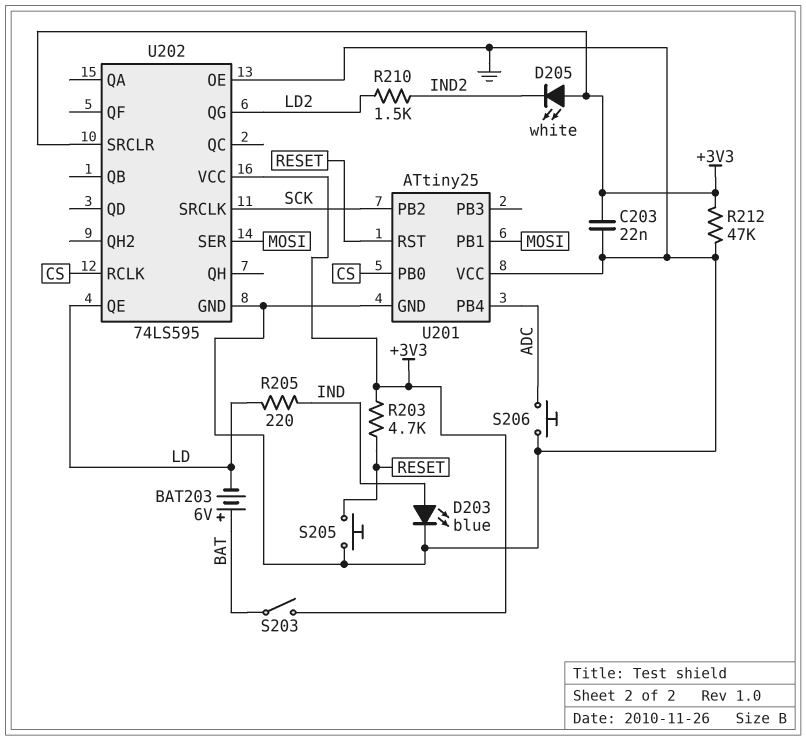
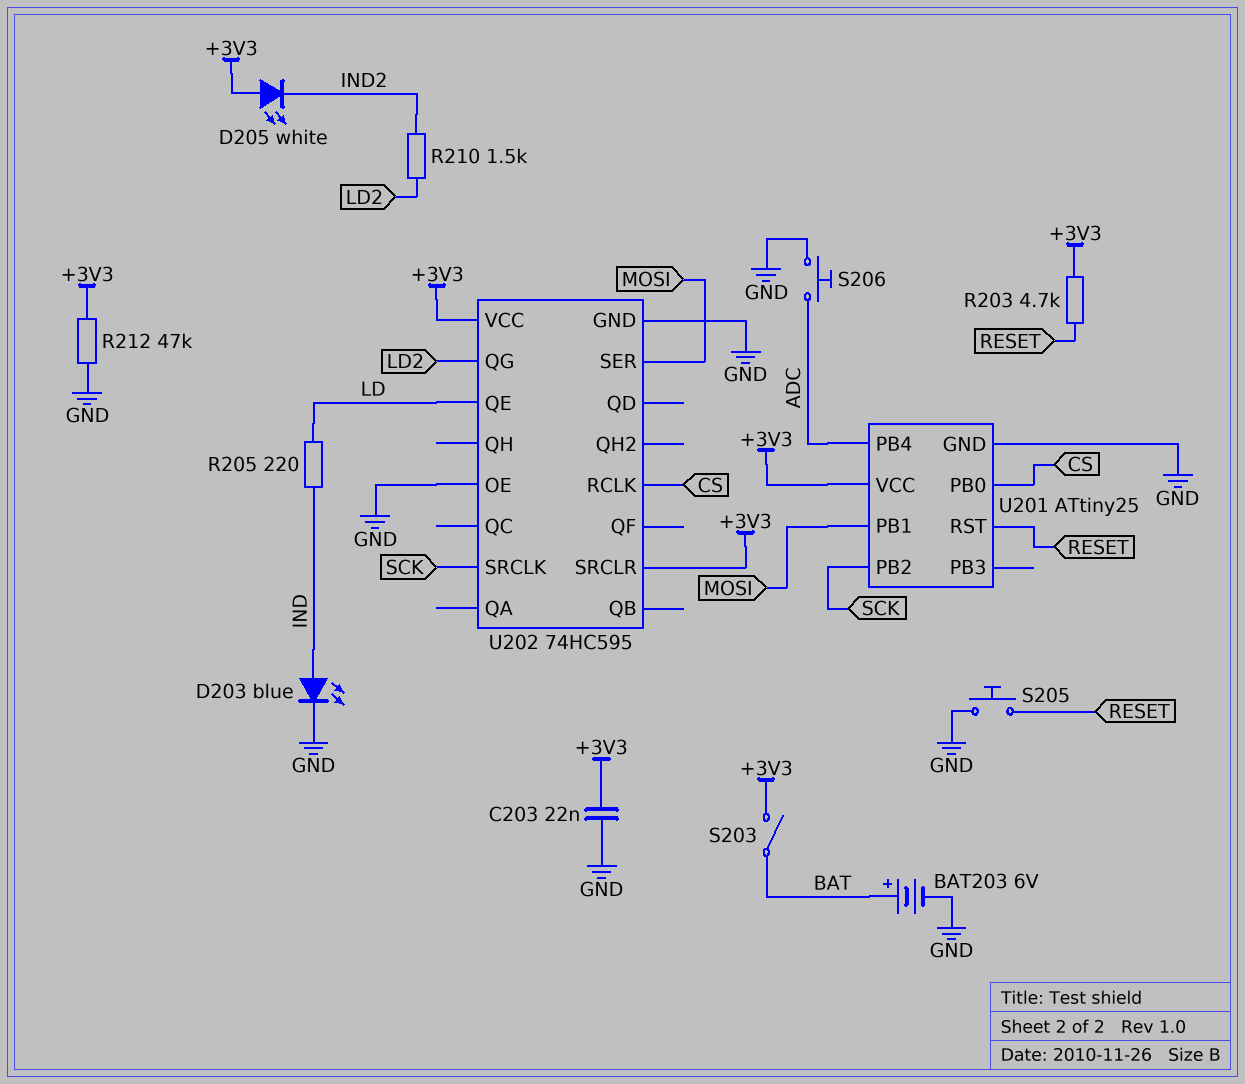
BAT203: 6V (plus BAT, minus LD) -> 6V (plus BAT, minus GND)
U201 pin VCC: GND -> +3V3
U202: 74LS595 -> 74HC595

